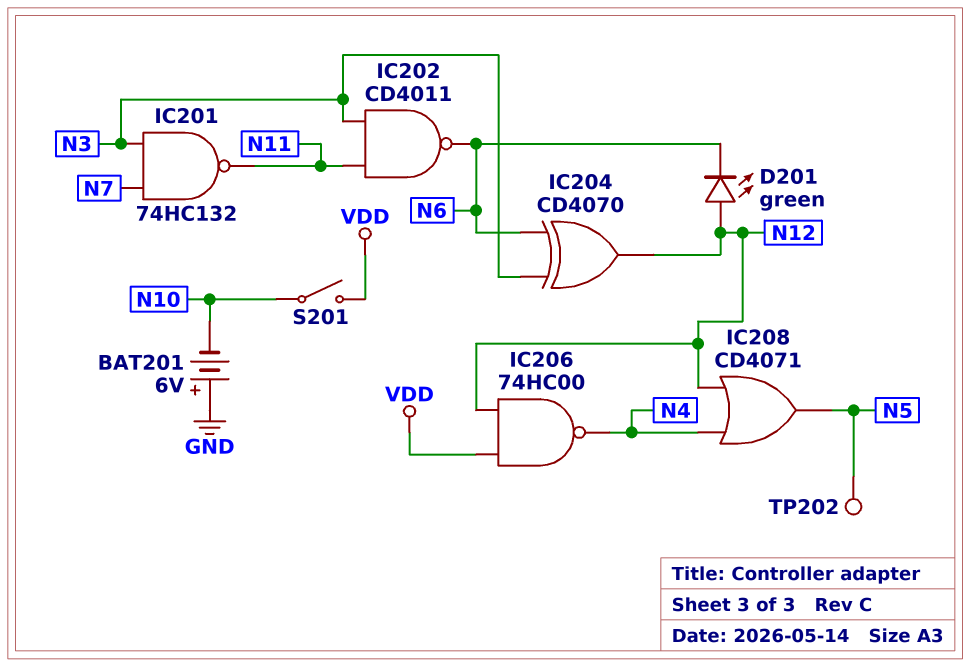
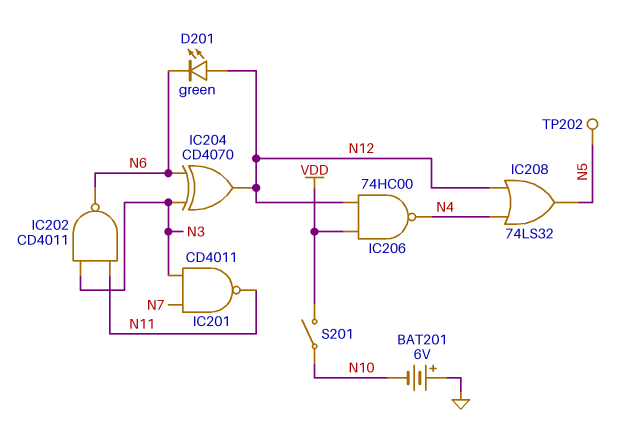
IC201: NAND 74HC132 (in N3, in N7, out N11) -> NAND CD4011 (in N3, in N7, out N11)
IC208: OR CD4071 (in N4, in N12, out N5) -> OR 74LS32 (in N4, in N12, out N5)

